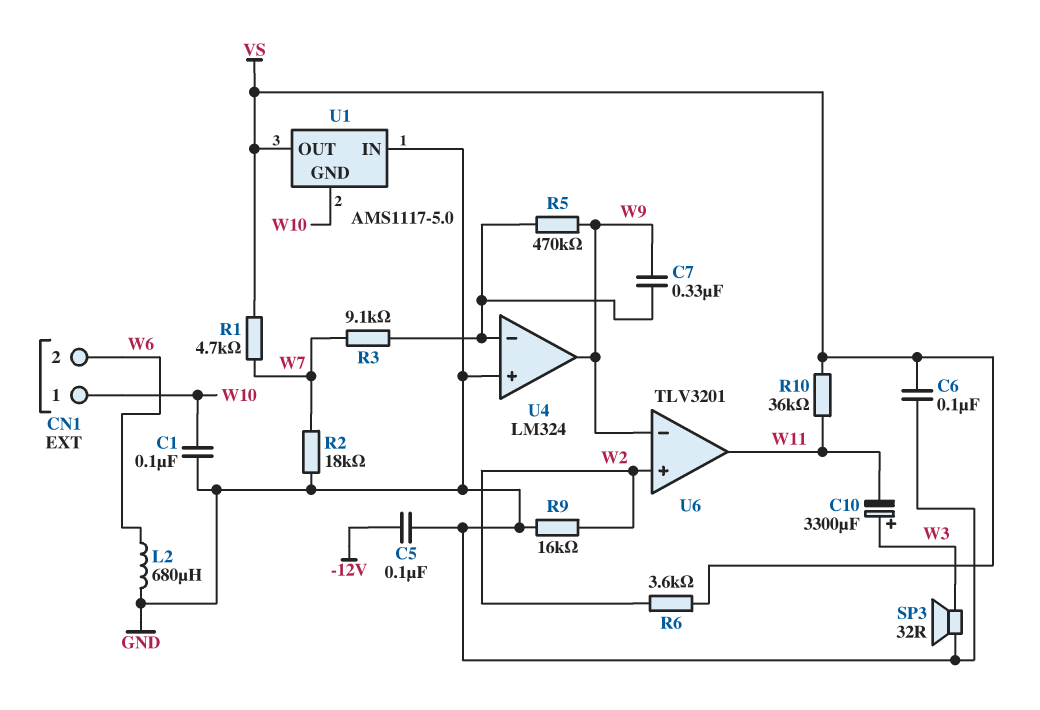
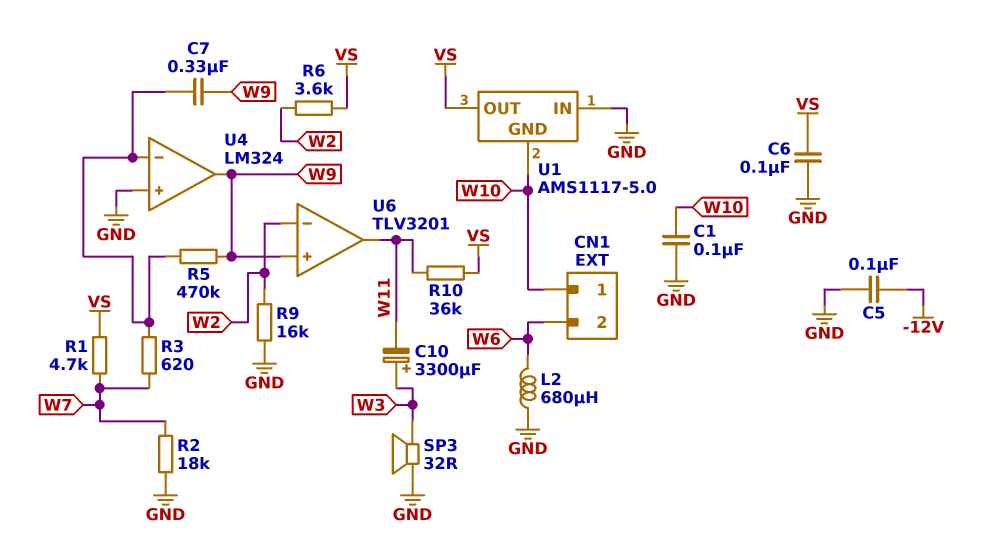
R3: 9.1k (U4/in-, W7) -> 620 (U4/in-, W7)
U6 pin in+: W2 -> W9
U6 pin in-: W9 -> W2

